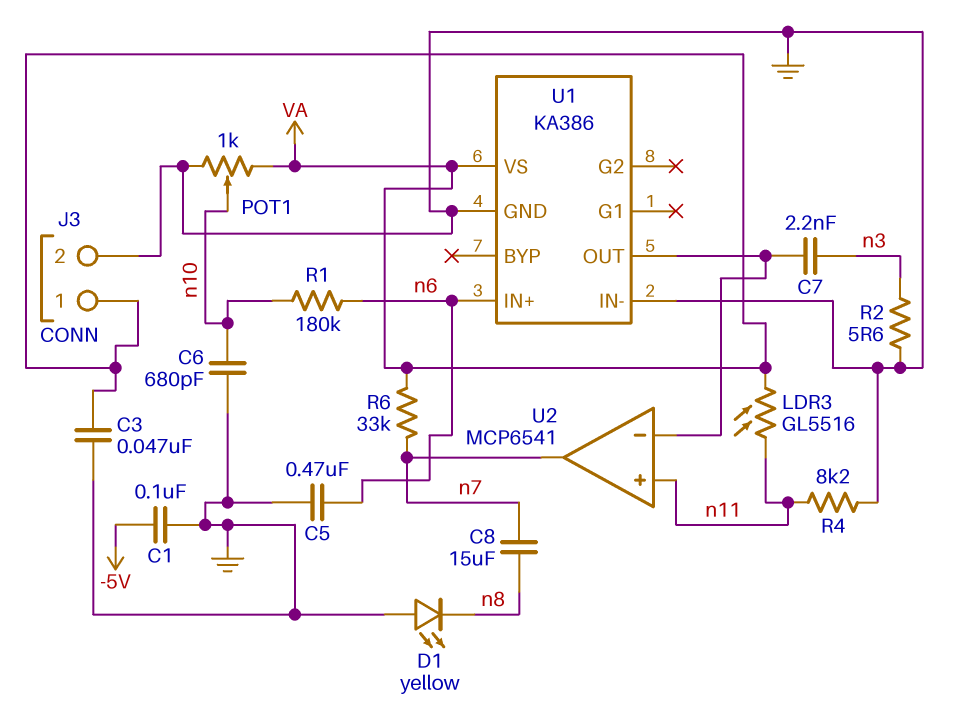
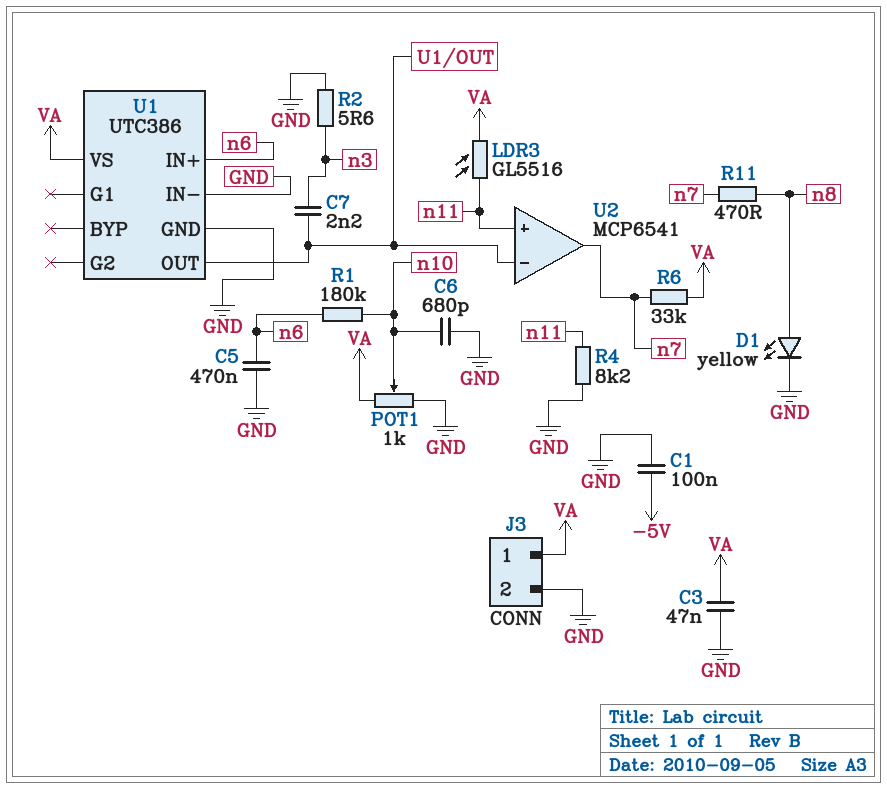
C8: 15uF (n7, n8) -> none
D1: LED yellow (A GND, K n8) -> LED yellow (A n8, K GND)
R11: none -> 470 (n7, n8)
U1: KA386 -> UTC386

